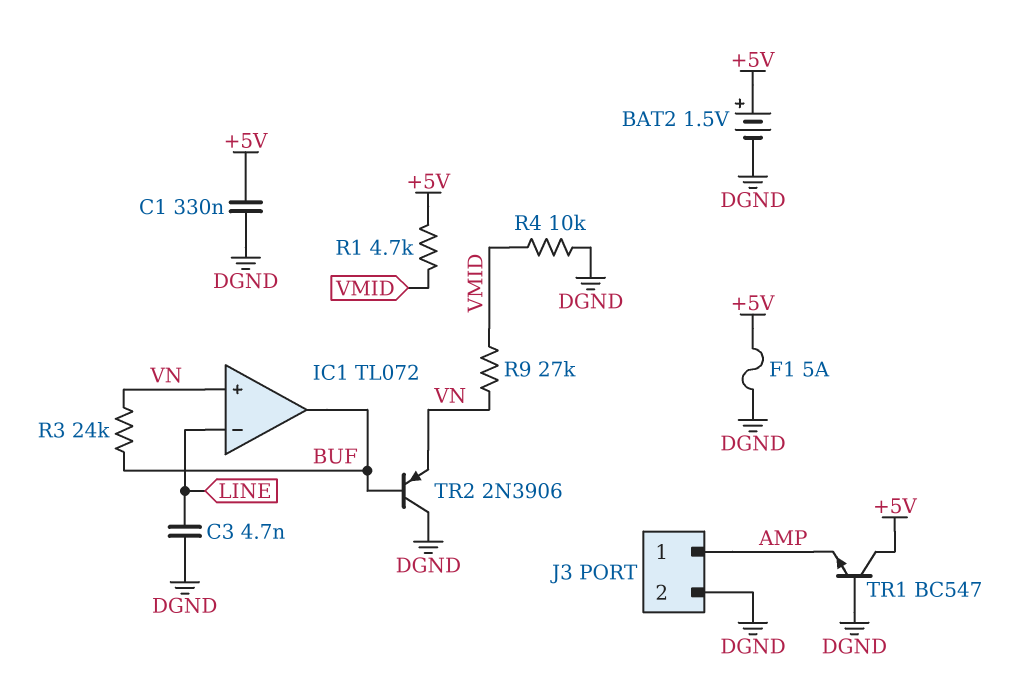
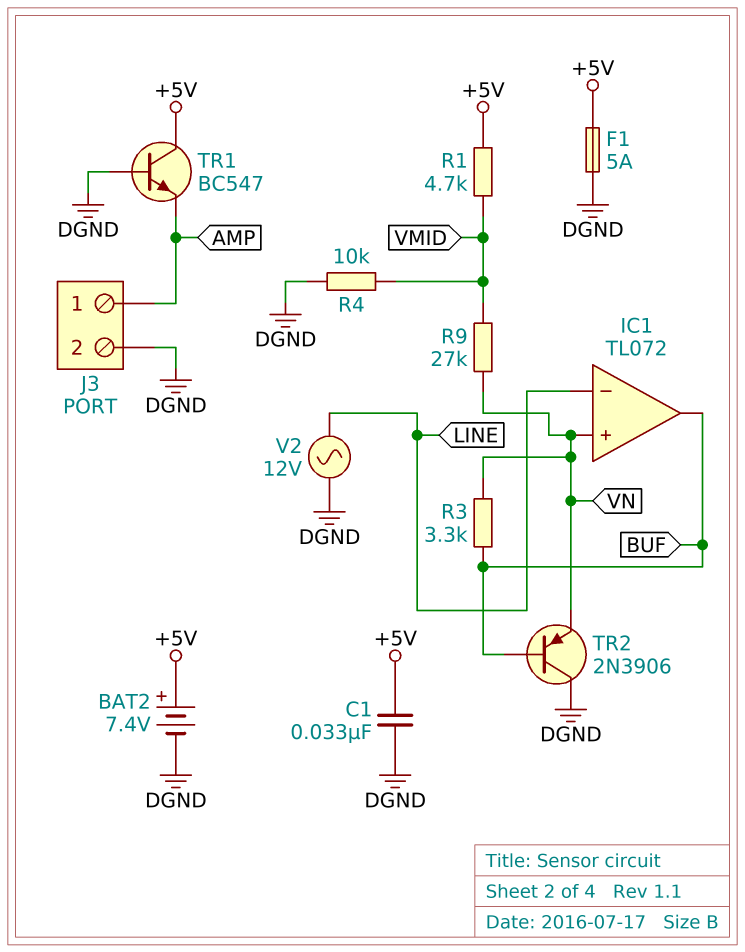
BAT2: 1.5V (plus +5V, minus DGND) -> 7.4V (plus +5V, minus DGND)
C1: 330nF (+5V, DGND) -> 33nF (+5V, DGND)
C3: 4.7nF (DGND, LINE) -> none
R3: 24k (BUF, VN) -> 3.3k (BUF, VN)
V2: none -> AC 12V (DGND, LINE)

